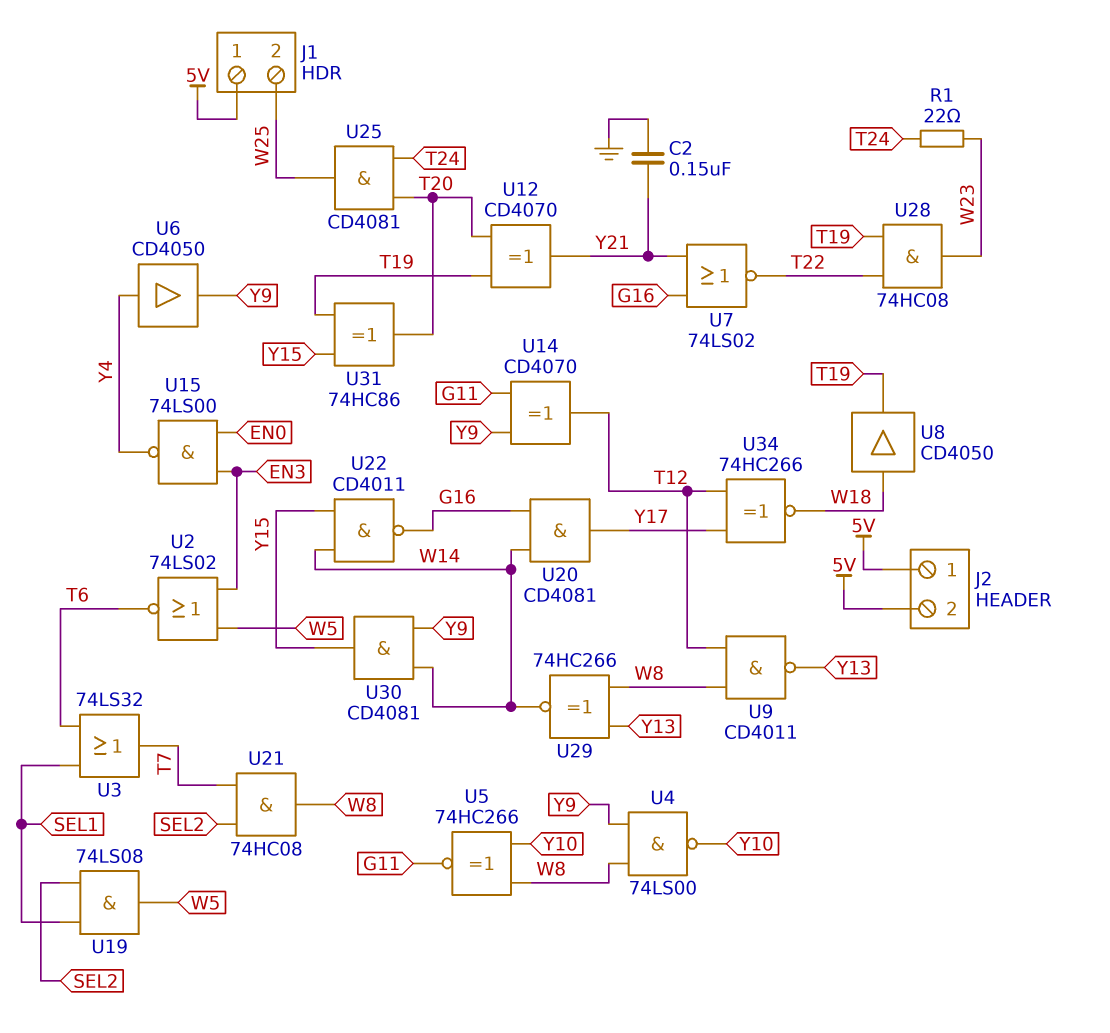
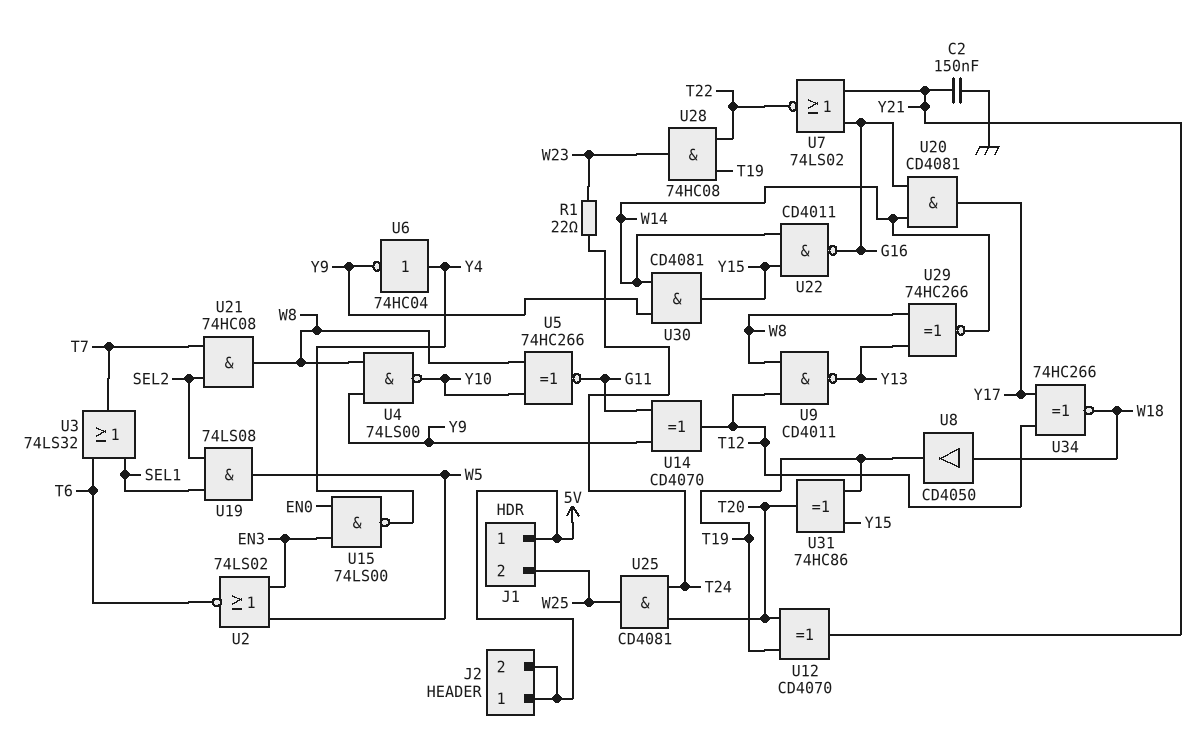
U6: buffer CD4050 (in Y4, out Y9) -> NOT 74HC04 (in Y4, out Y9)

